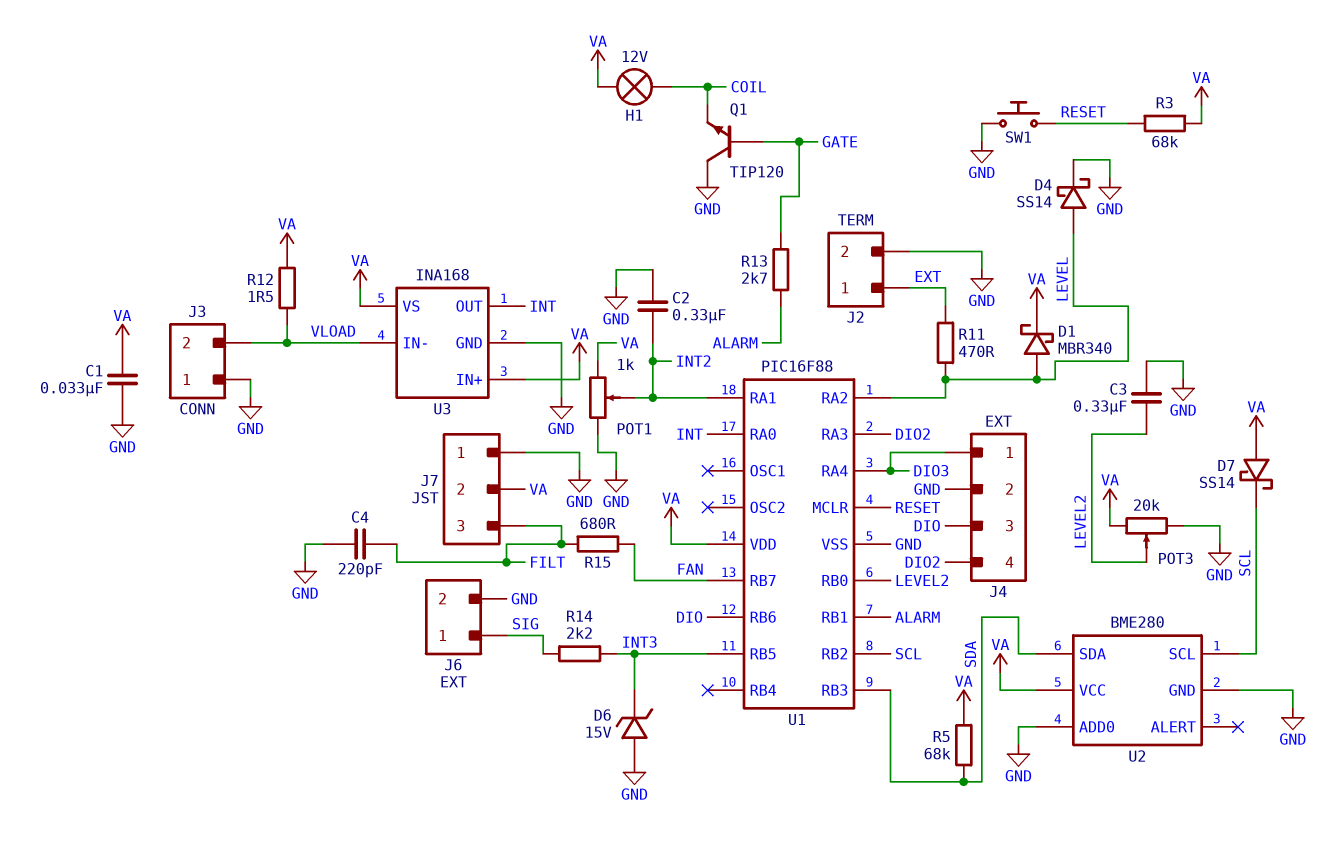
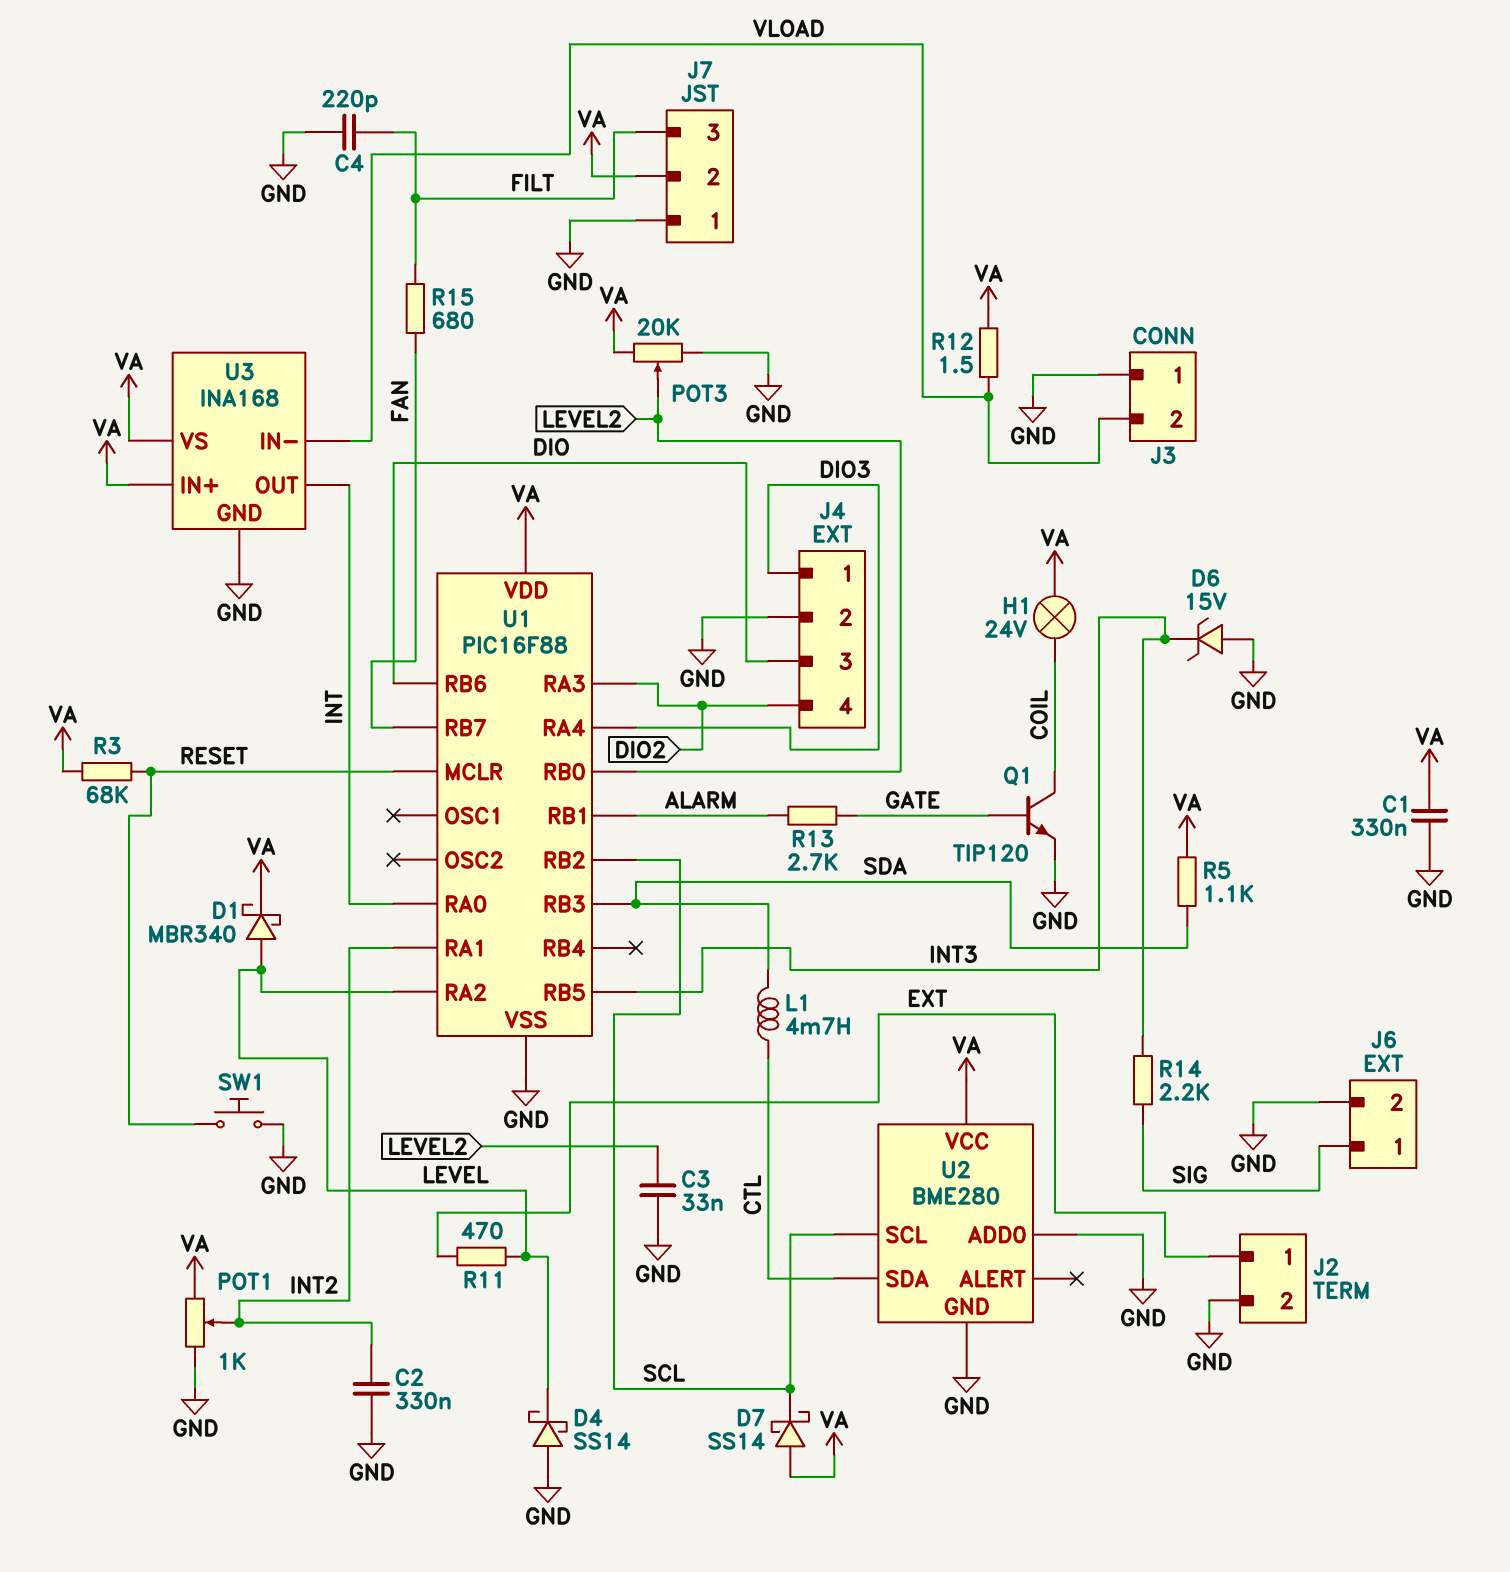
C1: 33nF (GND, VA) -> 330nF (GND, VA)
C3: 330nF (GND, LEVEL2) -> 33nF (GND, LEVEL2)
D4: schottky SS14 (A LEVEL, K GND) -> schottky SS14 (A GND, K LEVEL)
H1: lamp 12V (COIL, VA) -> lamp 24V (COIL, VA)
L1: none -> 4.7mH (CTL, SDA)
Q1: NPN TIP120 (B GATE, C GND, E COIL) -> NPN TIP120 (B GATE, C COIL, E GND)
R5: 68k (SDA, VA) -> 1.1k (SDA, VA)
U2 pin SDA: SDA -> CTL

